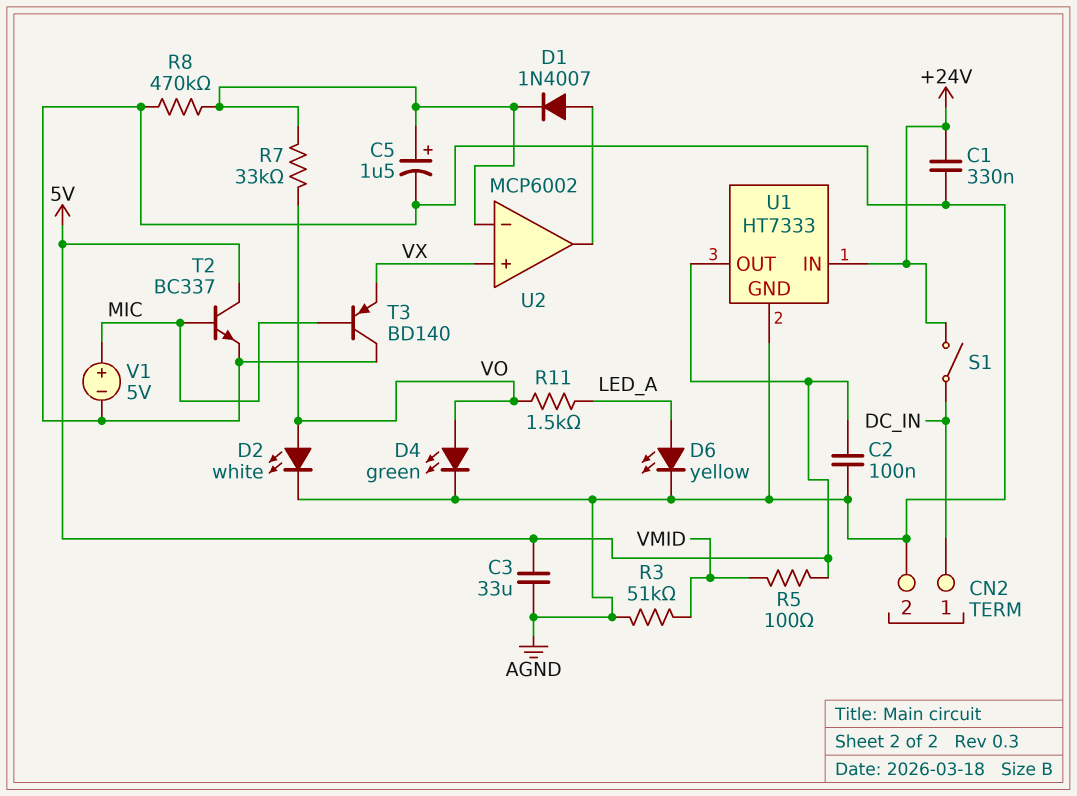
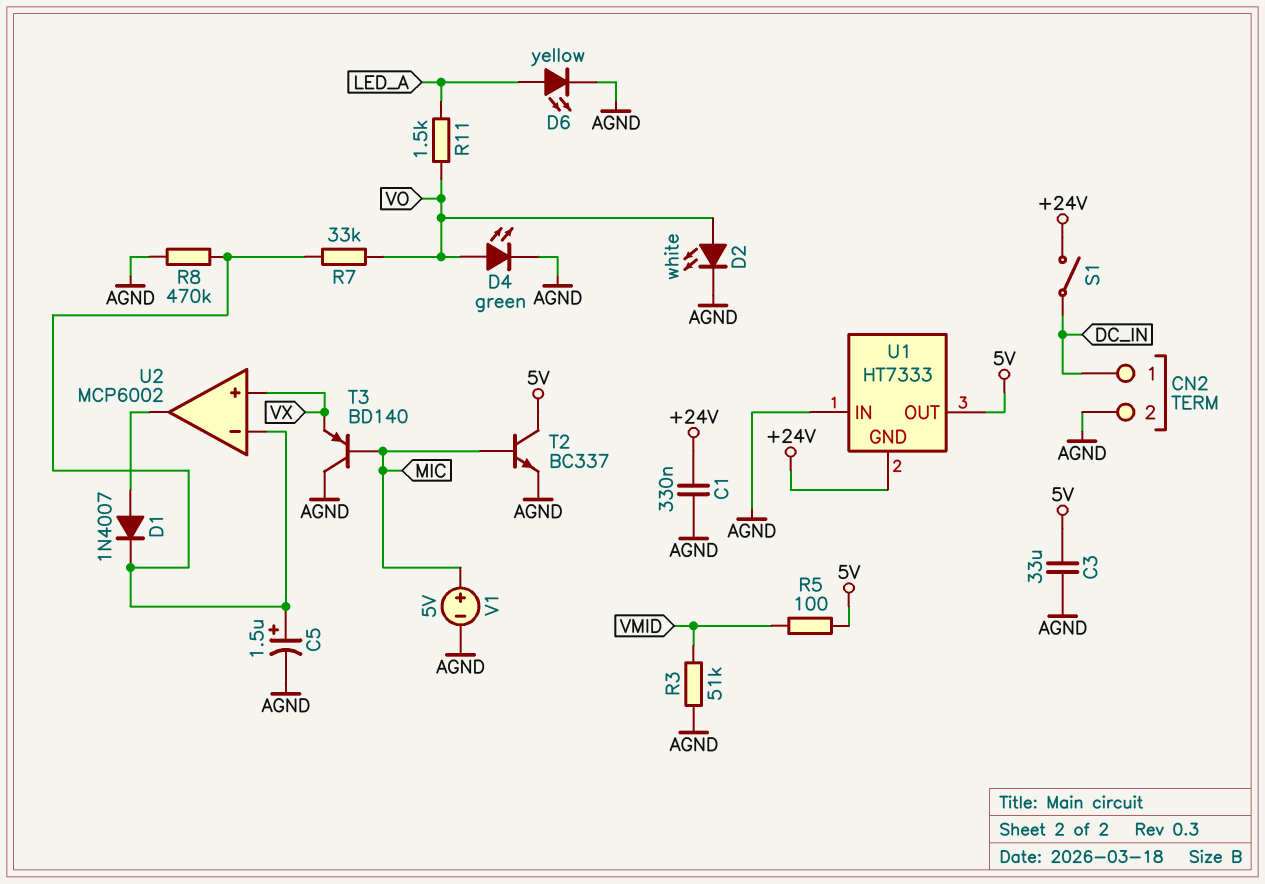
C2: 100nF (5V, AGND) -> none
U1 pin GND: AGND -> +24V
U1 pin IN: +24V -> AGND

